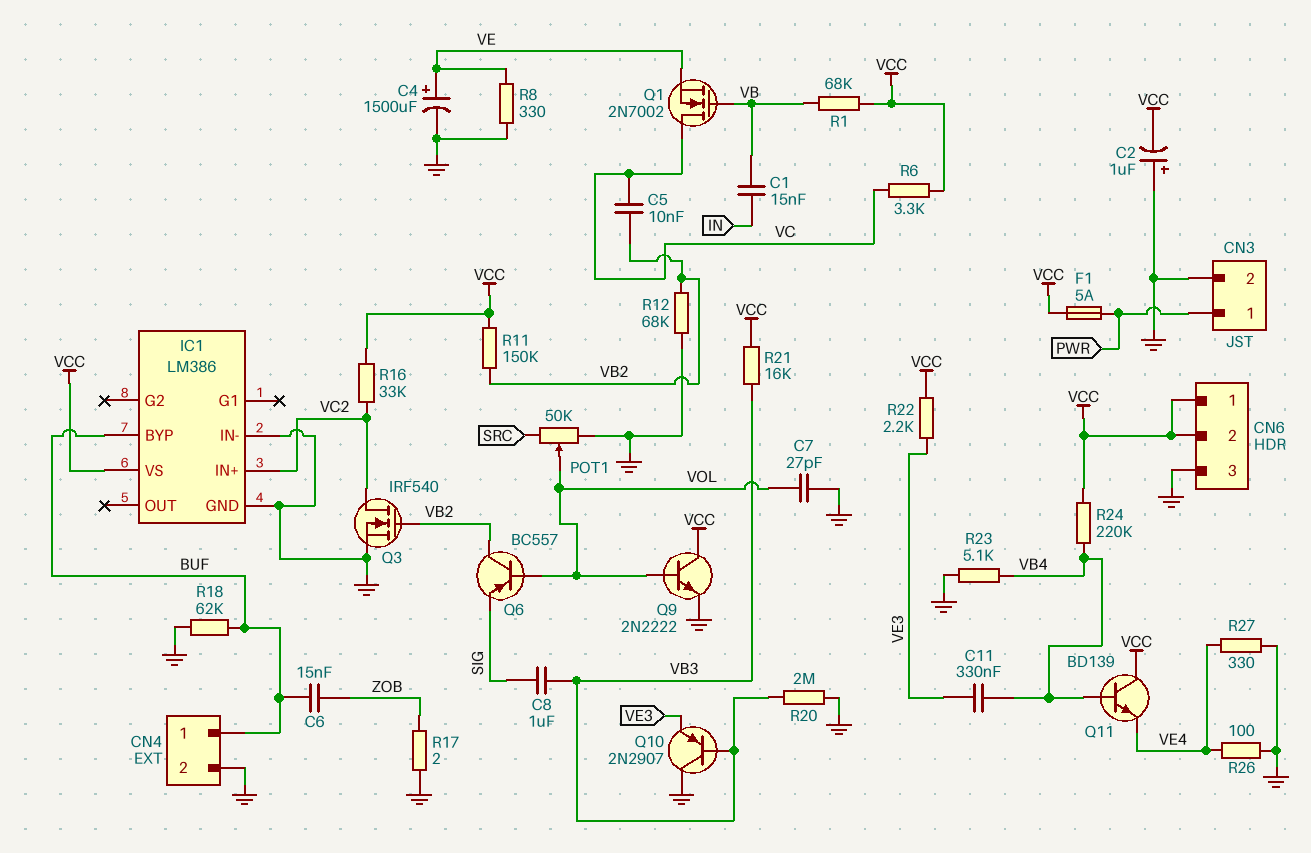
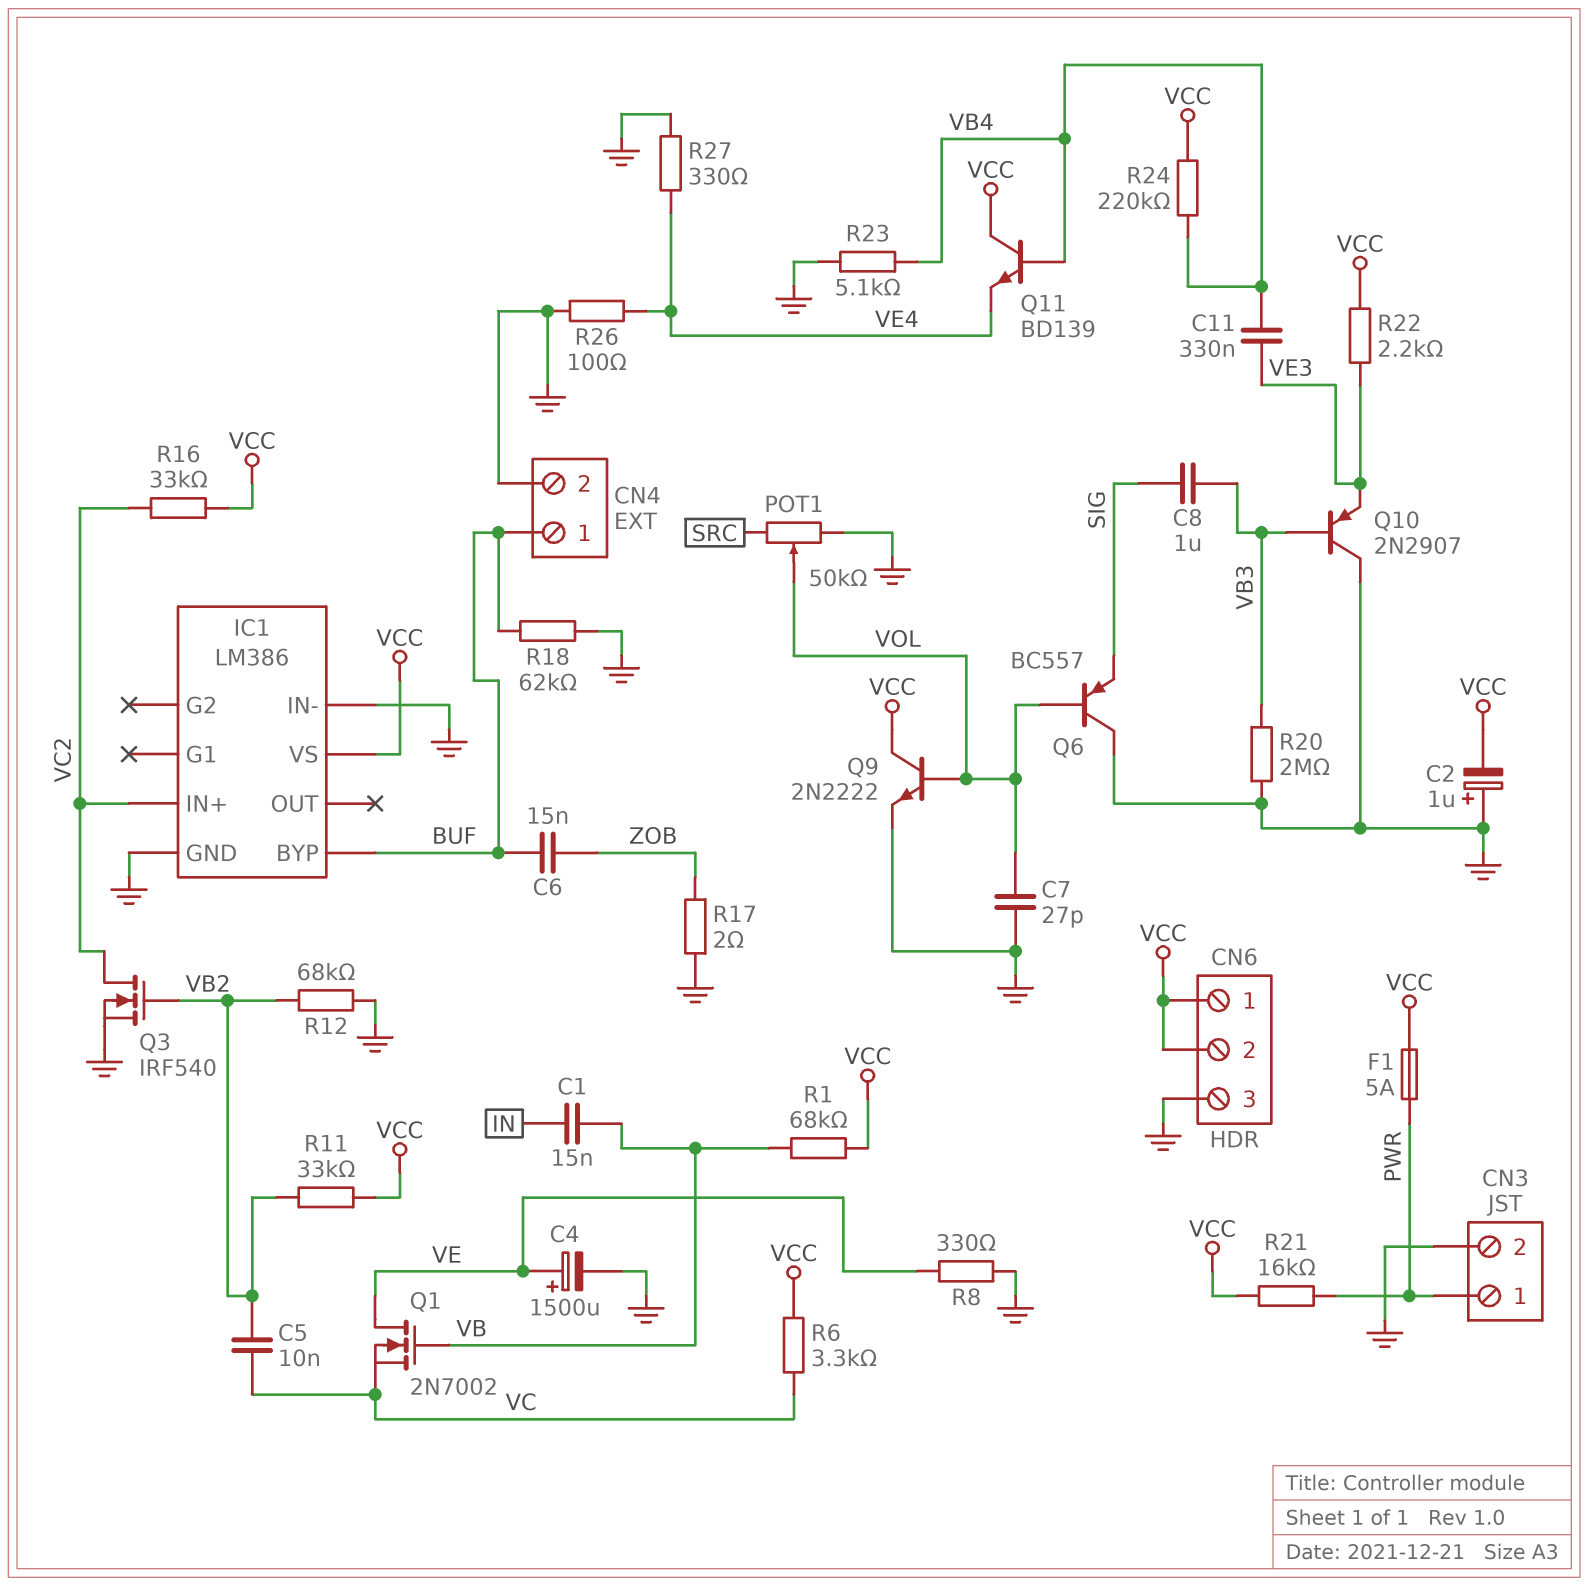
Q1: NMOS 2N7002 (G VB, D VC, S VE) -> NMOS 2N7002 (G VB, D VE, S VC)
Q6: PNP BC557 (B VOL, C VB2, E SIG) -> PNP BC557 (B VOL, C GND, E SIG)
R11: 150k (VB2, VCC) -> 33k (VB2, VCC)
R21: 16k (VB3, VCC) -> 16k (PWR, VCC)

